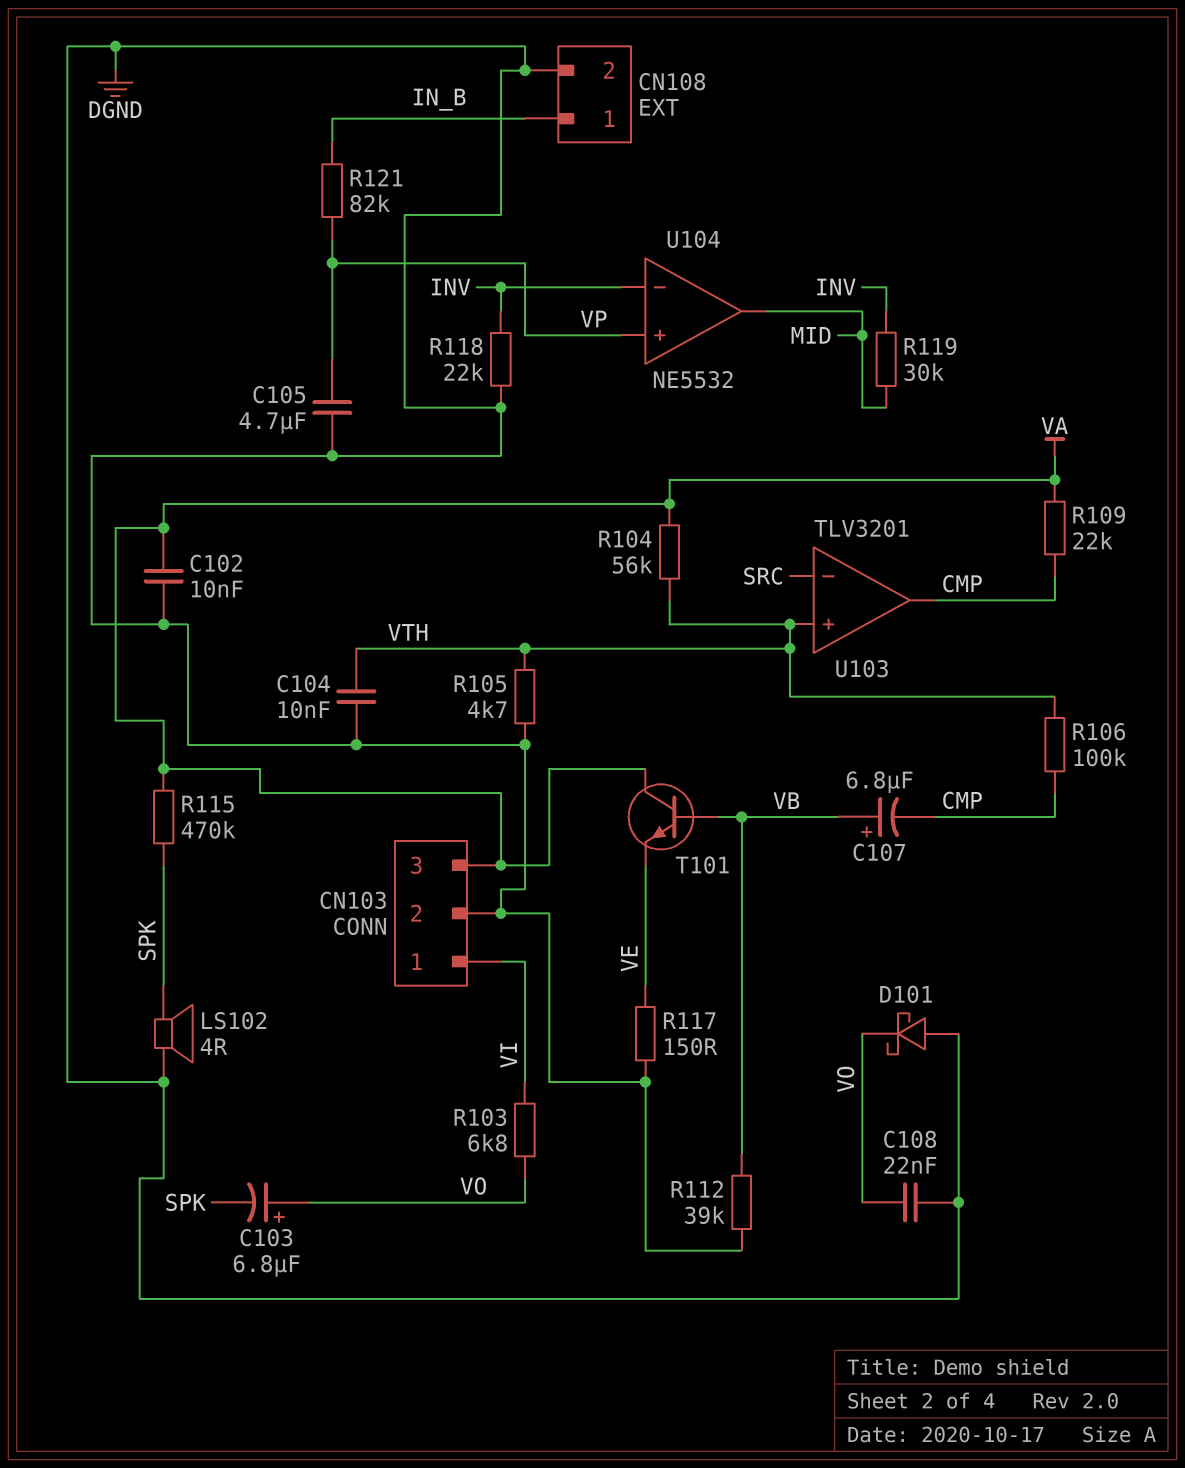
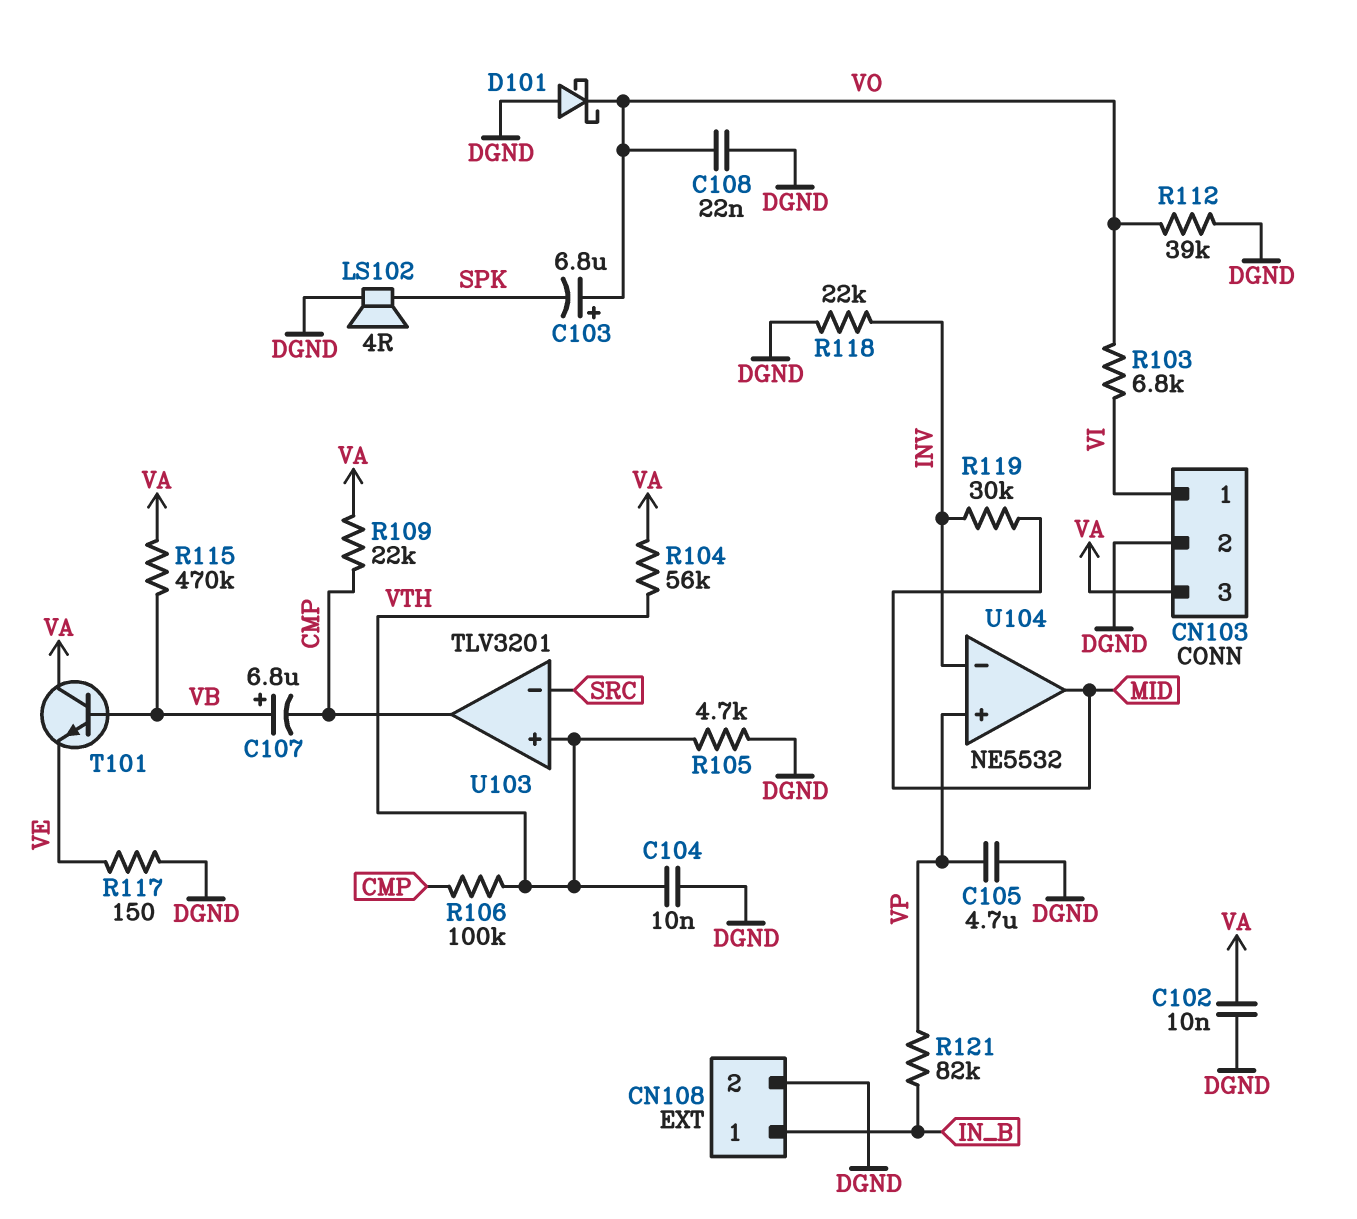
R112: 39k (DGND, VB) -> 39k (DGND, VO)
R115: 470k (SPK, VA) -> 470k (VA, VB)

